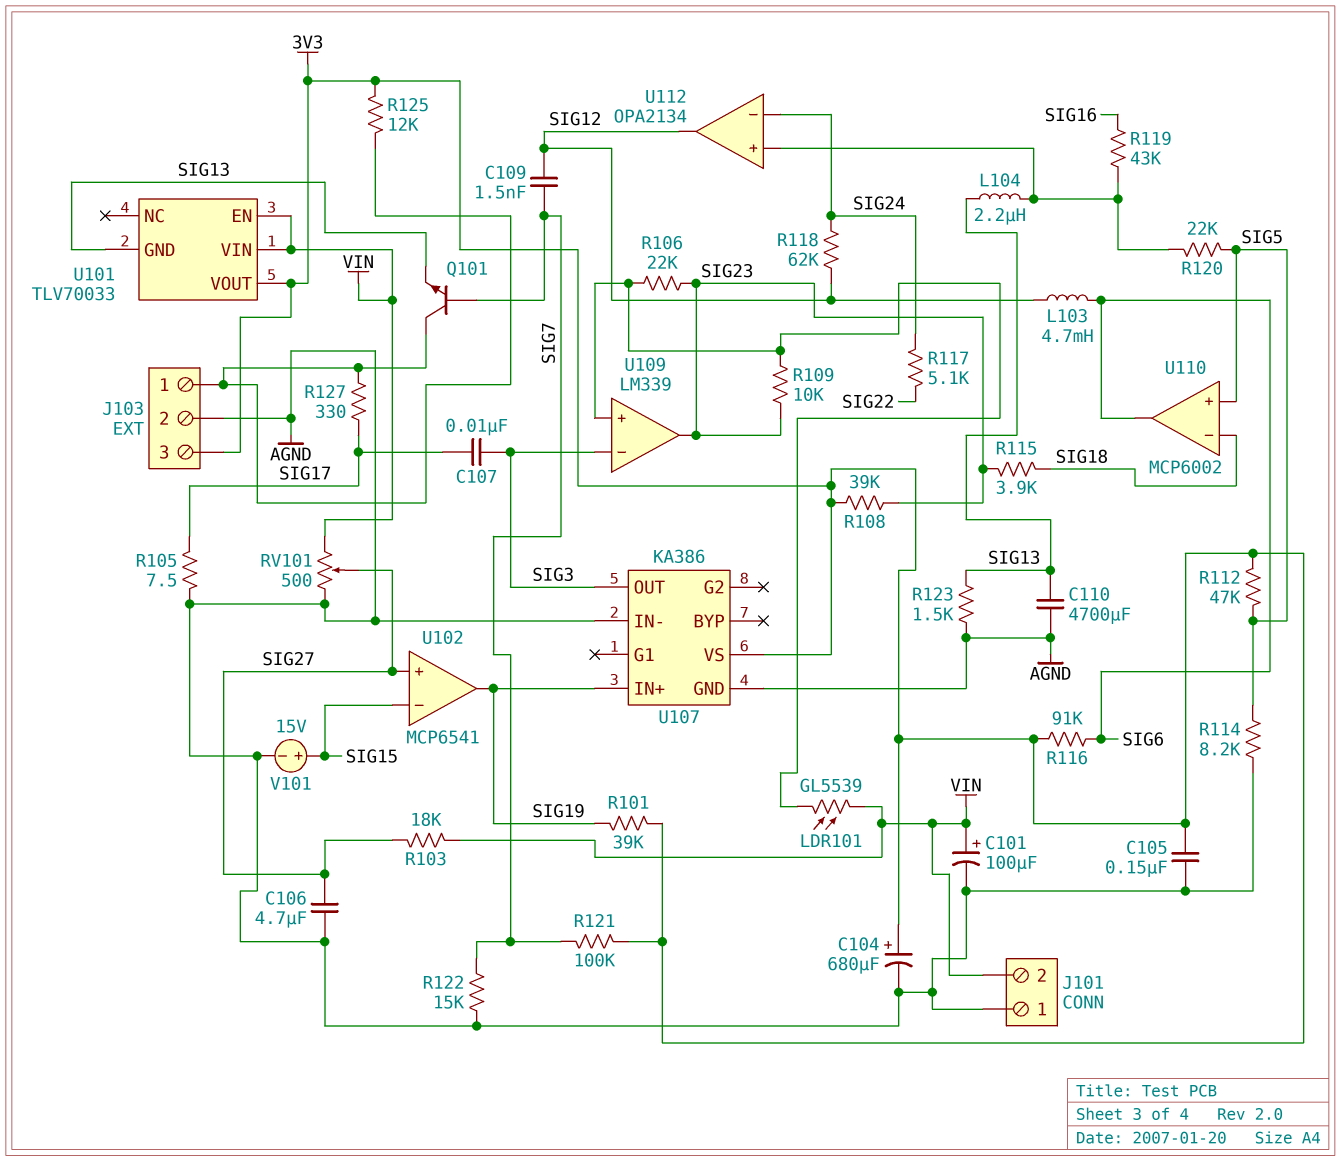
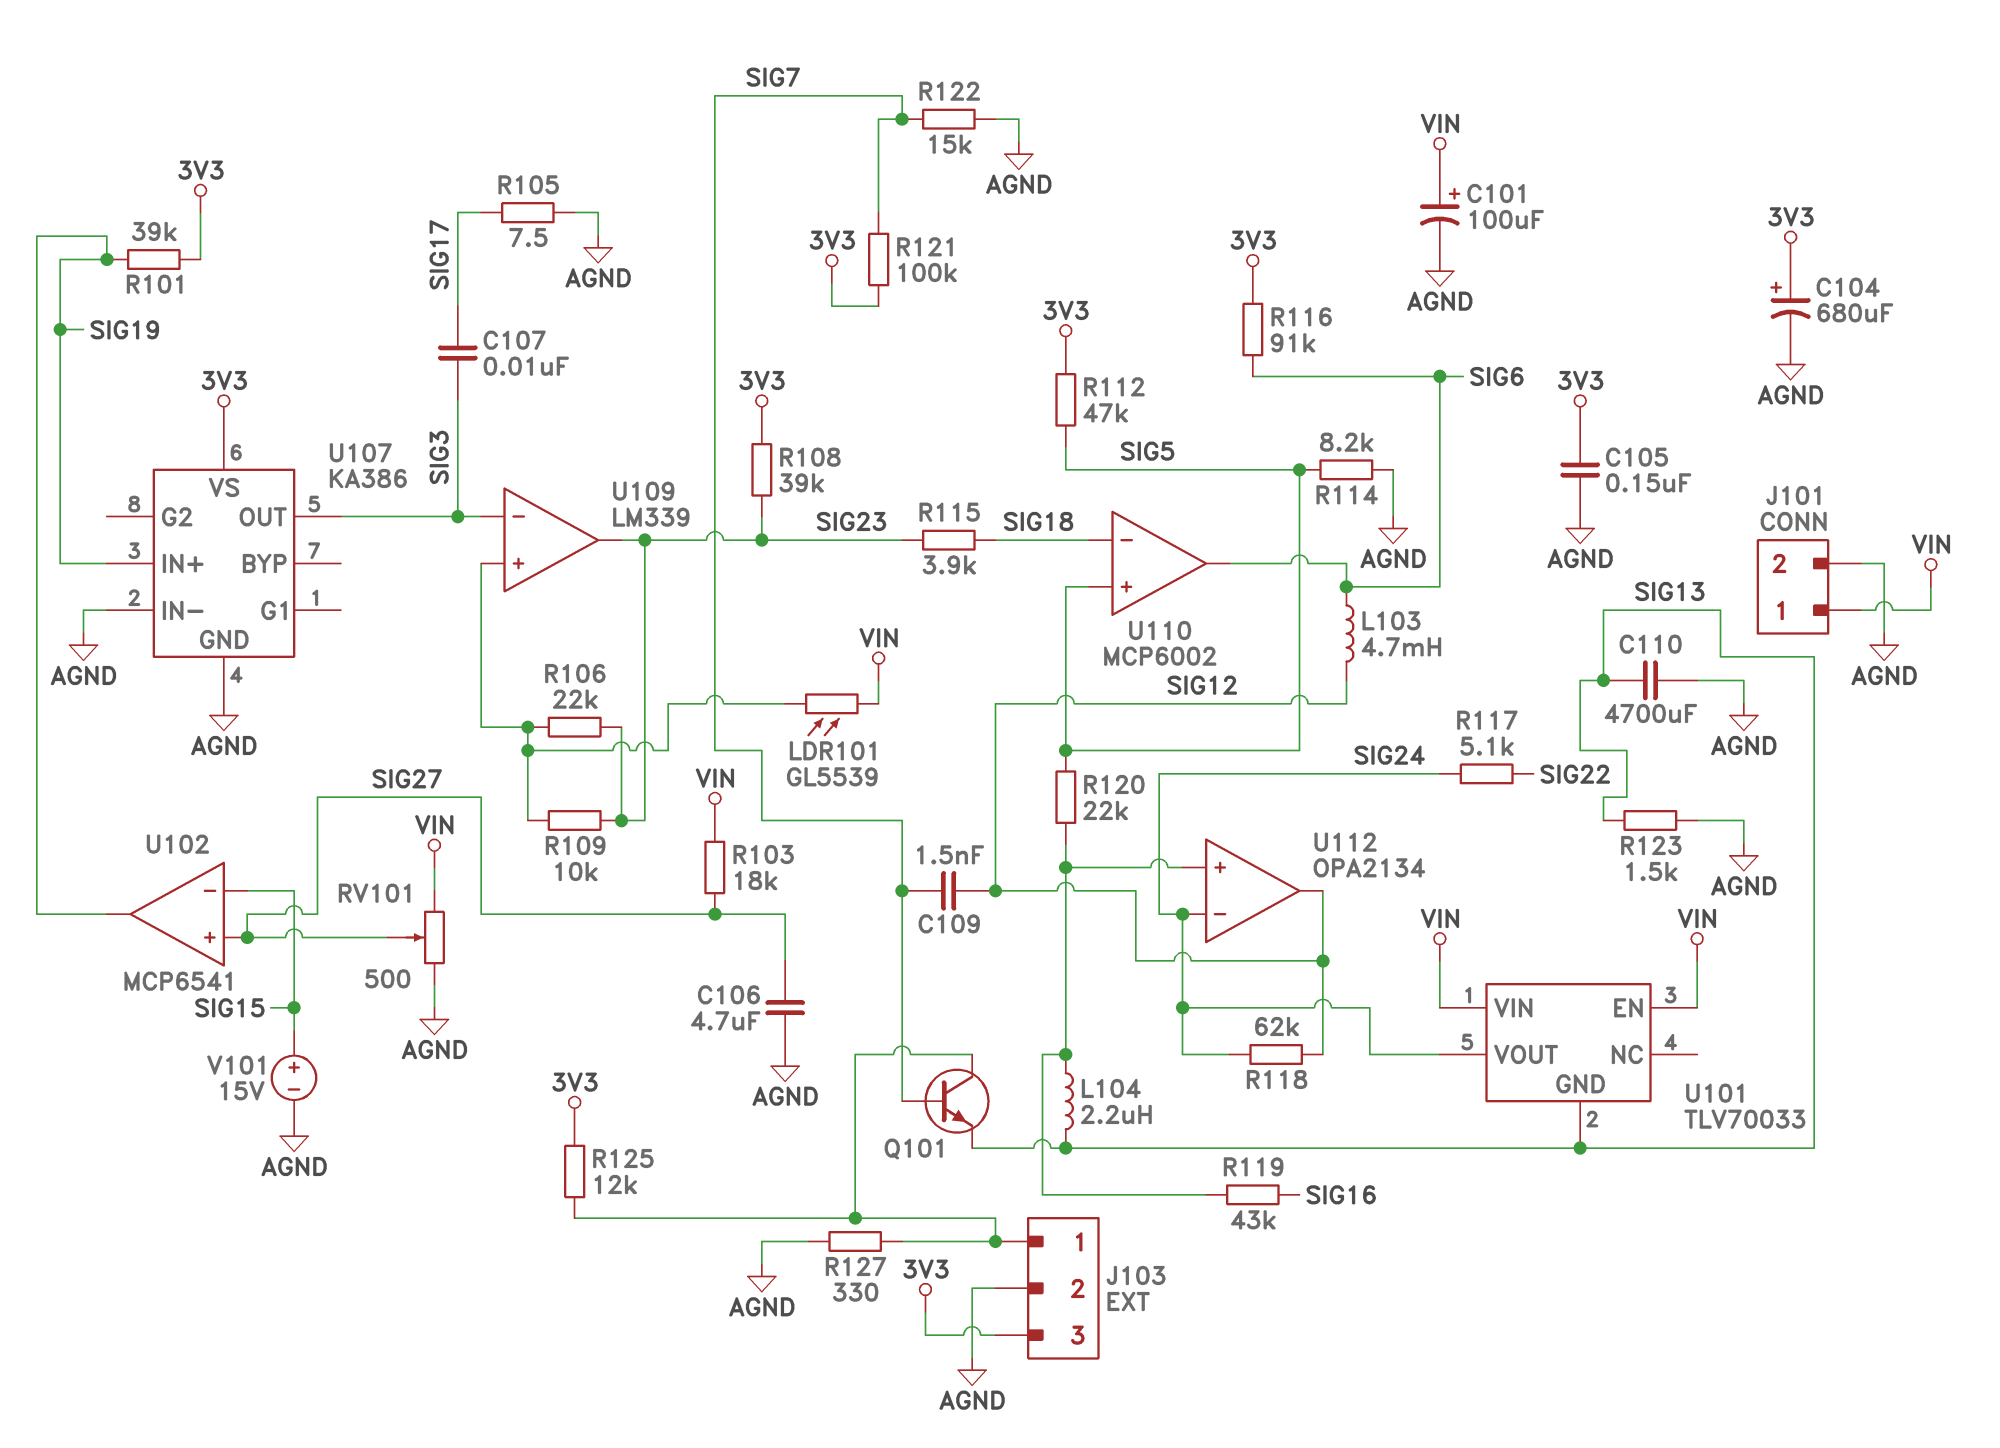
J101 pin 1: AGND -> VIN
J101 pin 2: VIN -> AGND
R127: 330 (J103/1, SIG17) -> 330 (AGND, J103/1)
U101 pin VOUT: 3V3 -> SIG24

